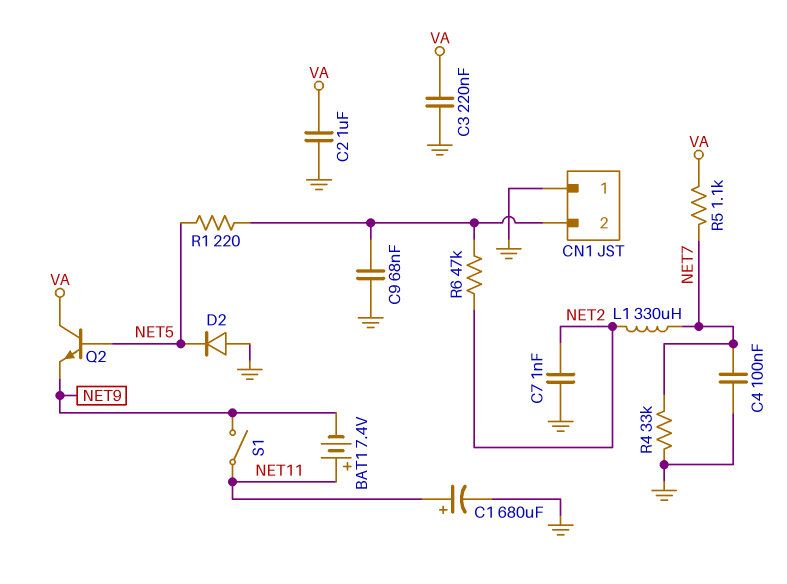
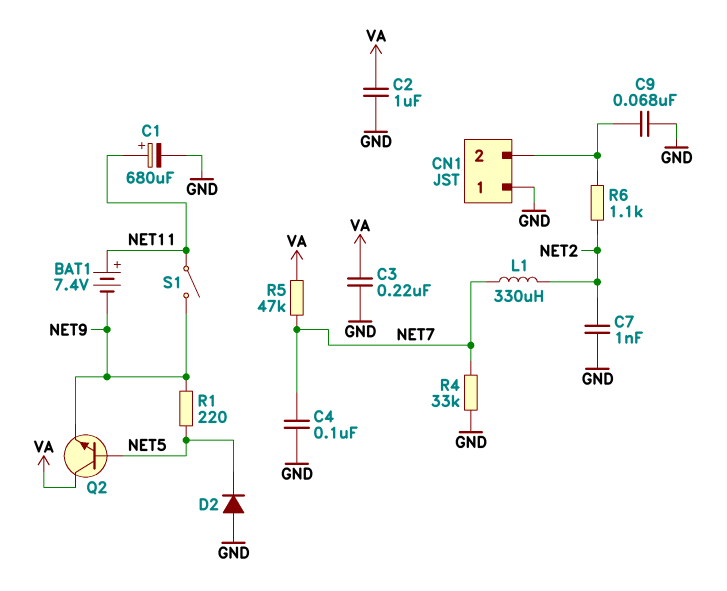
R1: 220 (CN1/2, NET5) -> 220 (NET5, NET9)
R5: 1.1k (NET7, VA) -> 47k (NET7, VA)
R6: 47k (CN1/2, NET2) -> 1.1k (CN1/2, NET2)

